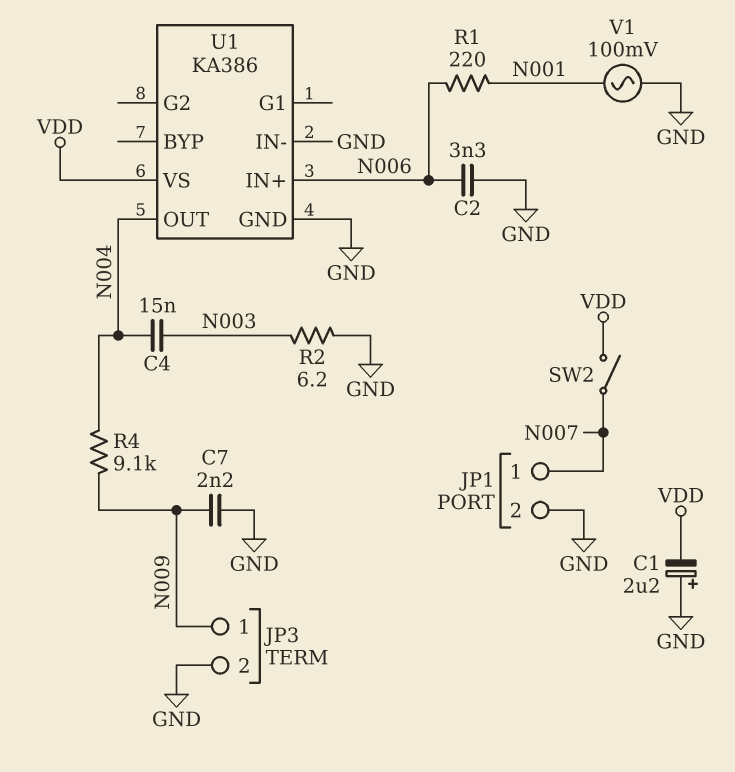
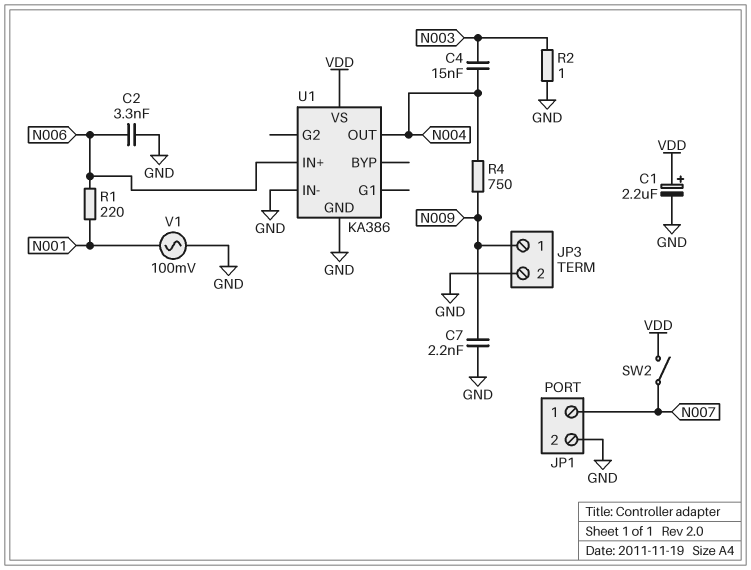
C1: 2.2uF (plus GND, minus VDD) -> 2.2uF (plus VDD, minus GND)
R2: 6.2 (GND, N003) -> 1 (GND, N003)
R4: 9.1k (N004, N009) -> 750 (N004, N009)

